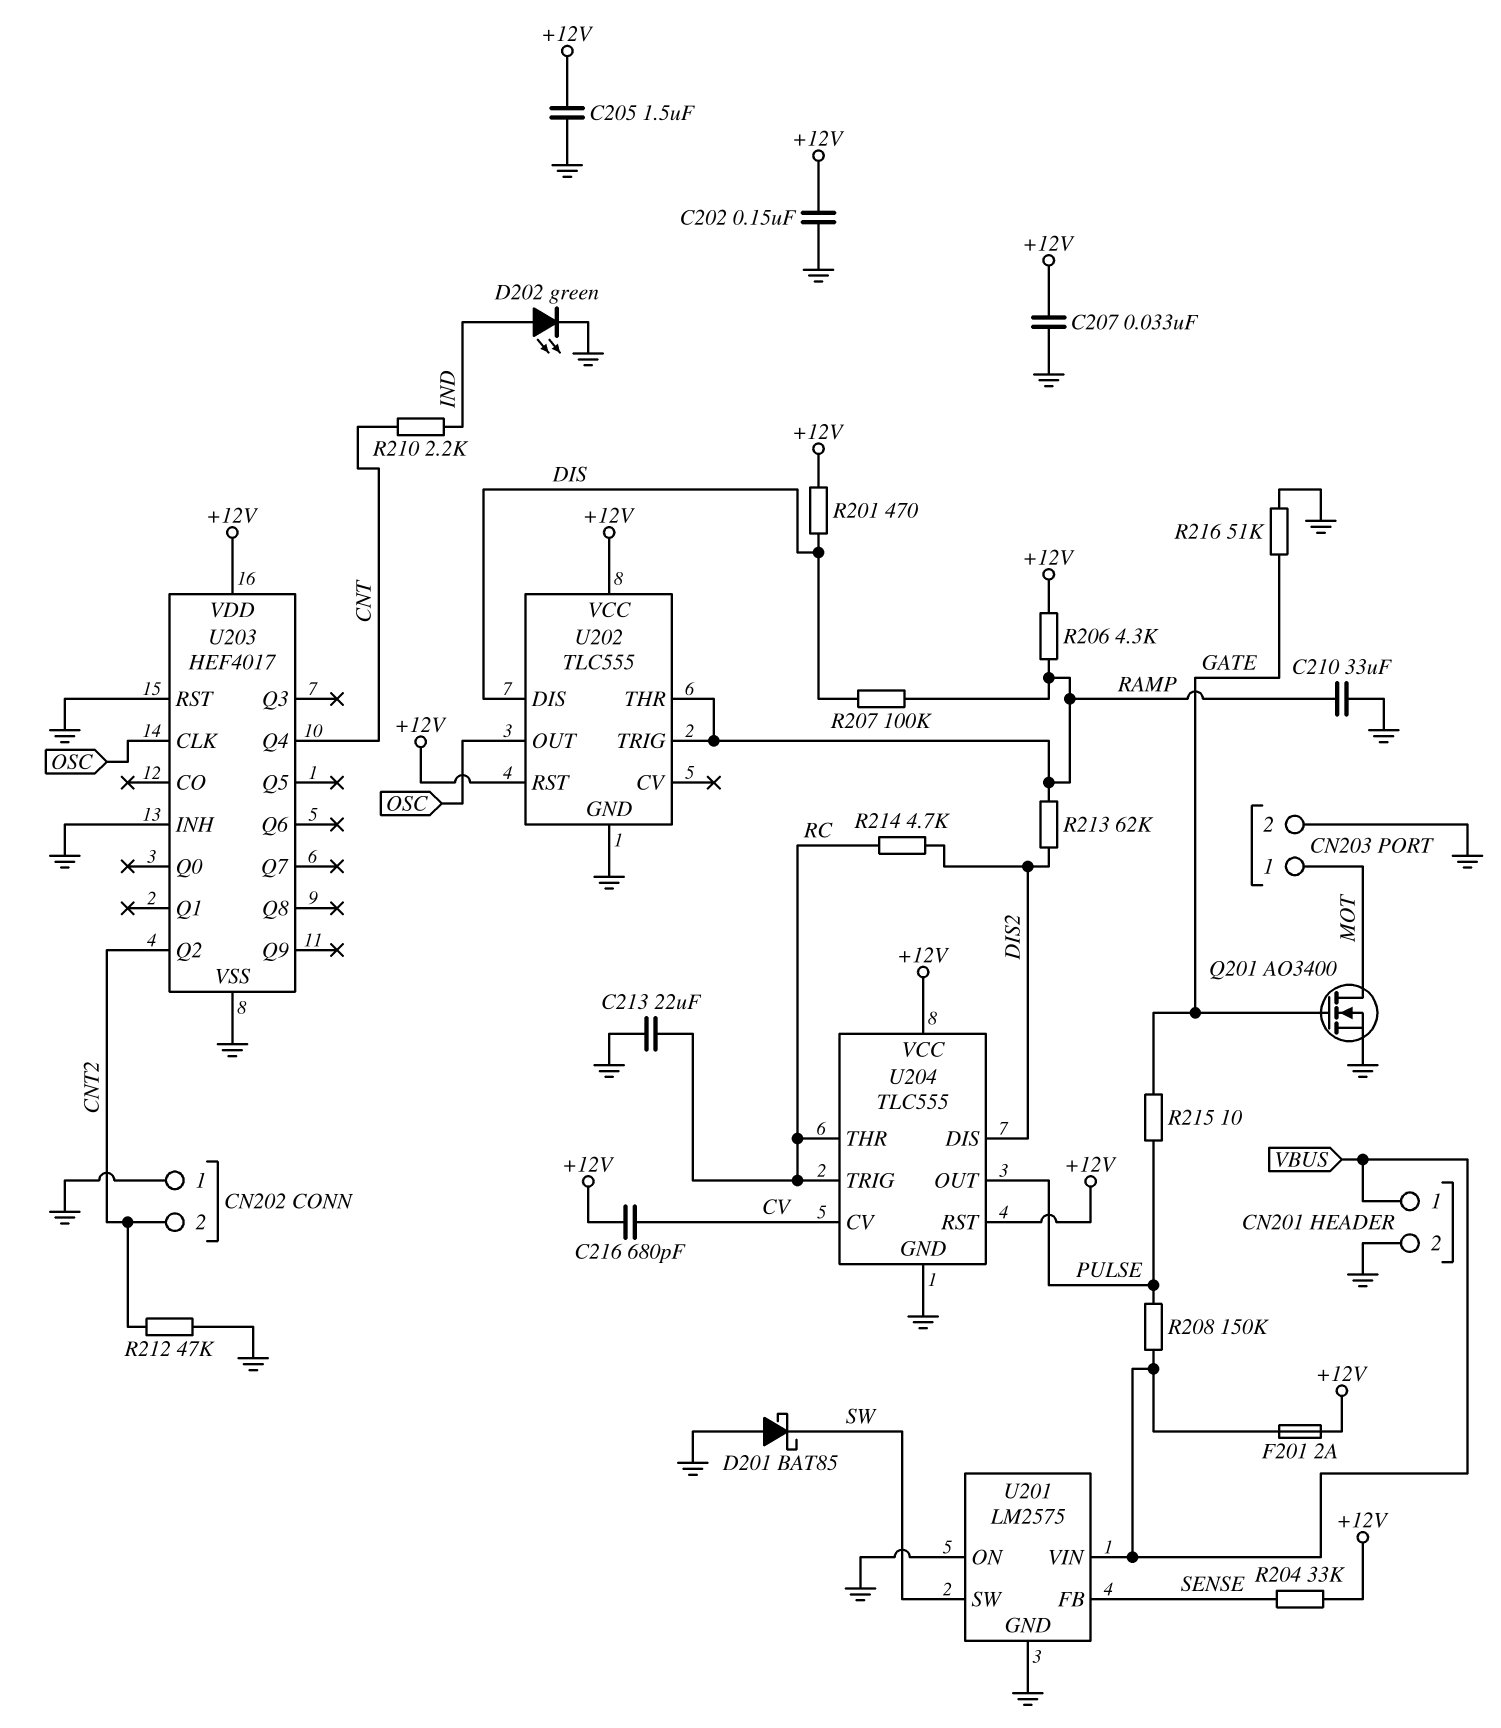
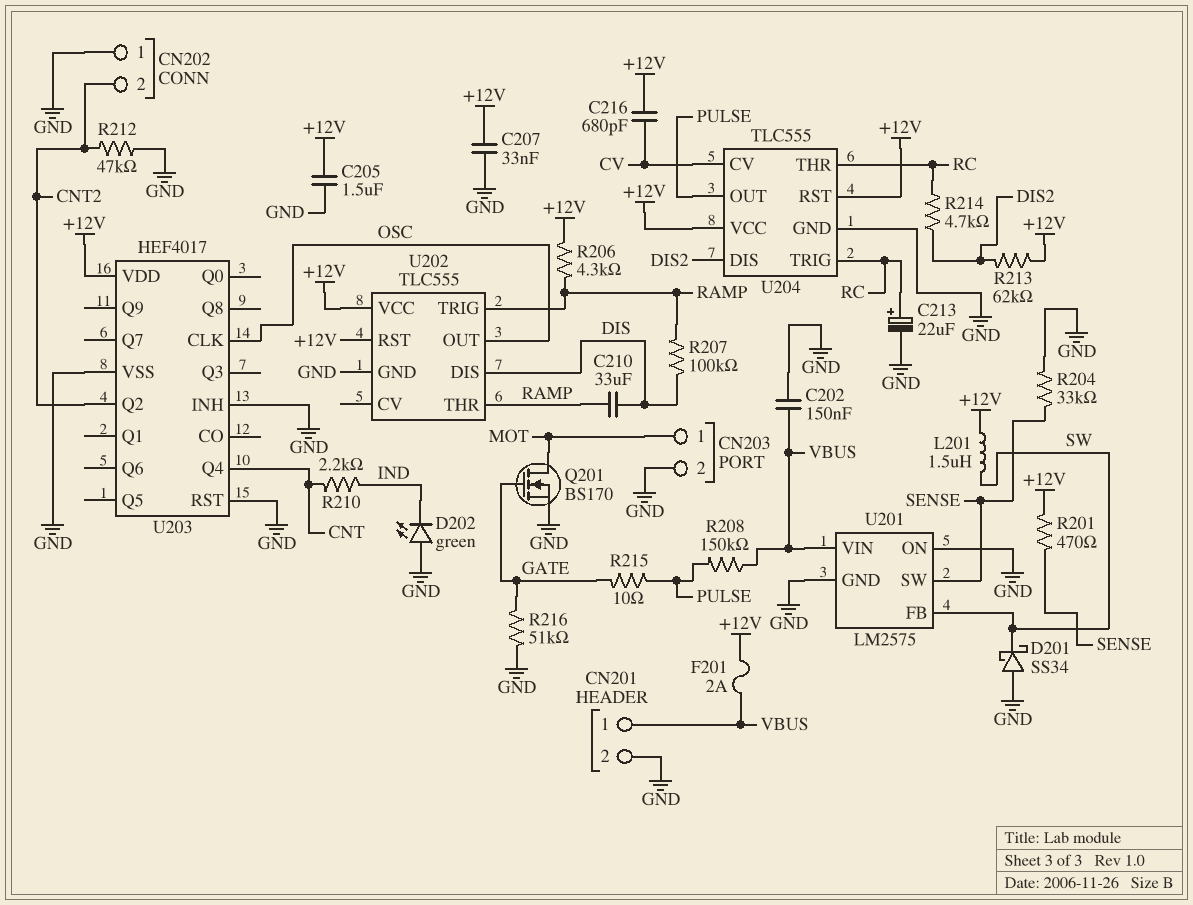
C202: 150nF (+12V, GND) -> 150nF (GND, VBUS)
C210: 33uF (GND, RAMP) -> 33uF (DIS, RAMP)
C213: 22uF (GND, RC) -> 22uF (plus RC, minus GND)
D201: schottky BAT85 (A GND, K SW) -> schottky SS34 (A GND, K SW)
D202: LED green (A IND, K GND) -> LED green (A GND, K IND)
L201: none -> 1.5uH (+12V, SW)
Q201: NMOS AO3400 (G GATE, D MOT, S GND) -> NMOS BS170 (G GATE, D MOT, S GND)
R201: 470 (+12V, DIS) -> 470 (+12V, SENSE)
R204: 33k (+12V, SENSE) -> 33k (GND, SENSE)
R213: 62k (DIS2, RAMP) -> 62k (+12V, DIS2)
U201 pin FB: SENSE -> SW
U201 pin SW: SW -> SENSE

